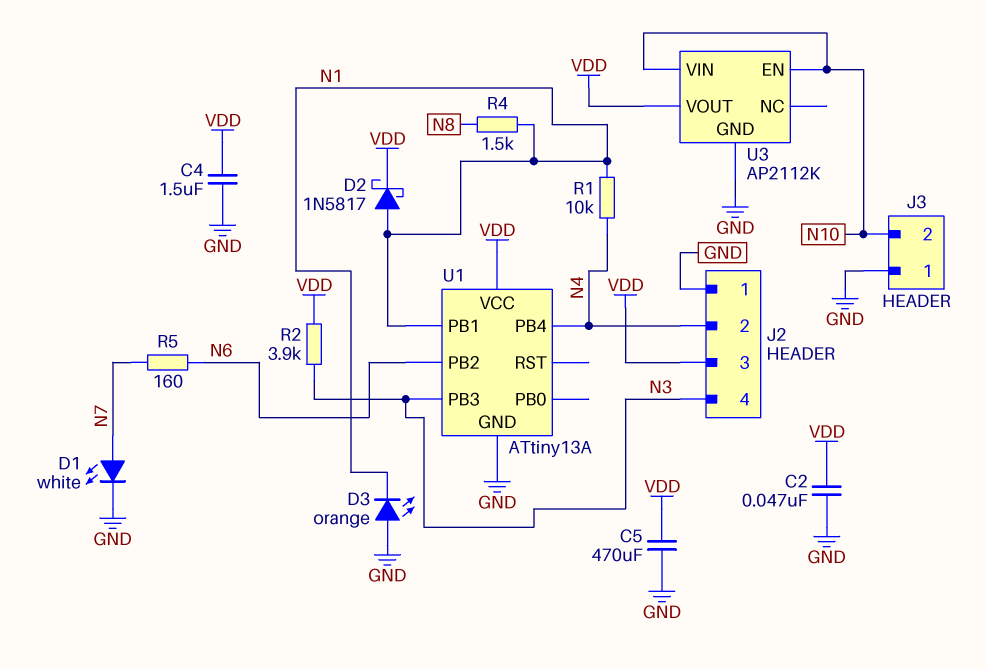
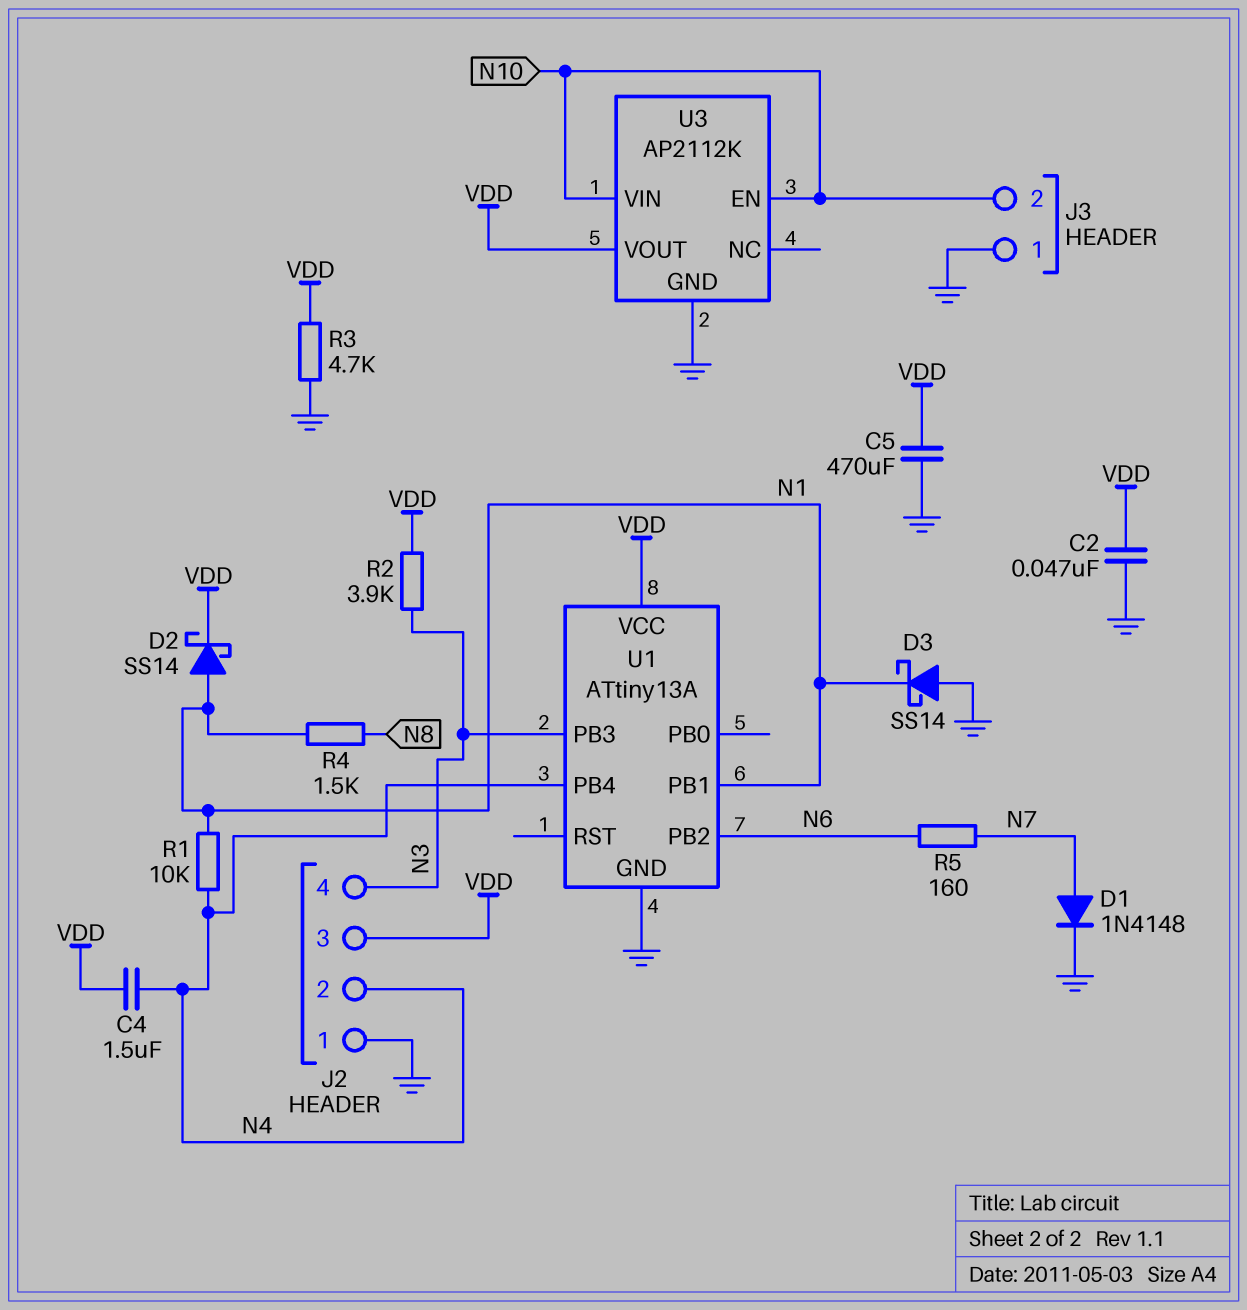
C4: 1.5uF (GND, VDD) -> 1.5uF (N4, VDD)
D1: LED white (A N7, K GND) -> diode 1N4148 (A N7, K GND)
D2: schottky 1N5817 (A N1, K VDD) -> schottky SS14 (A N1, K VDD)
D3: LED orange (A GND, K N1) -> schottky SS14 (A GND, K N1)
R3: none -> 4.7k (GND, VDD)

